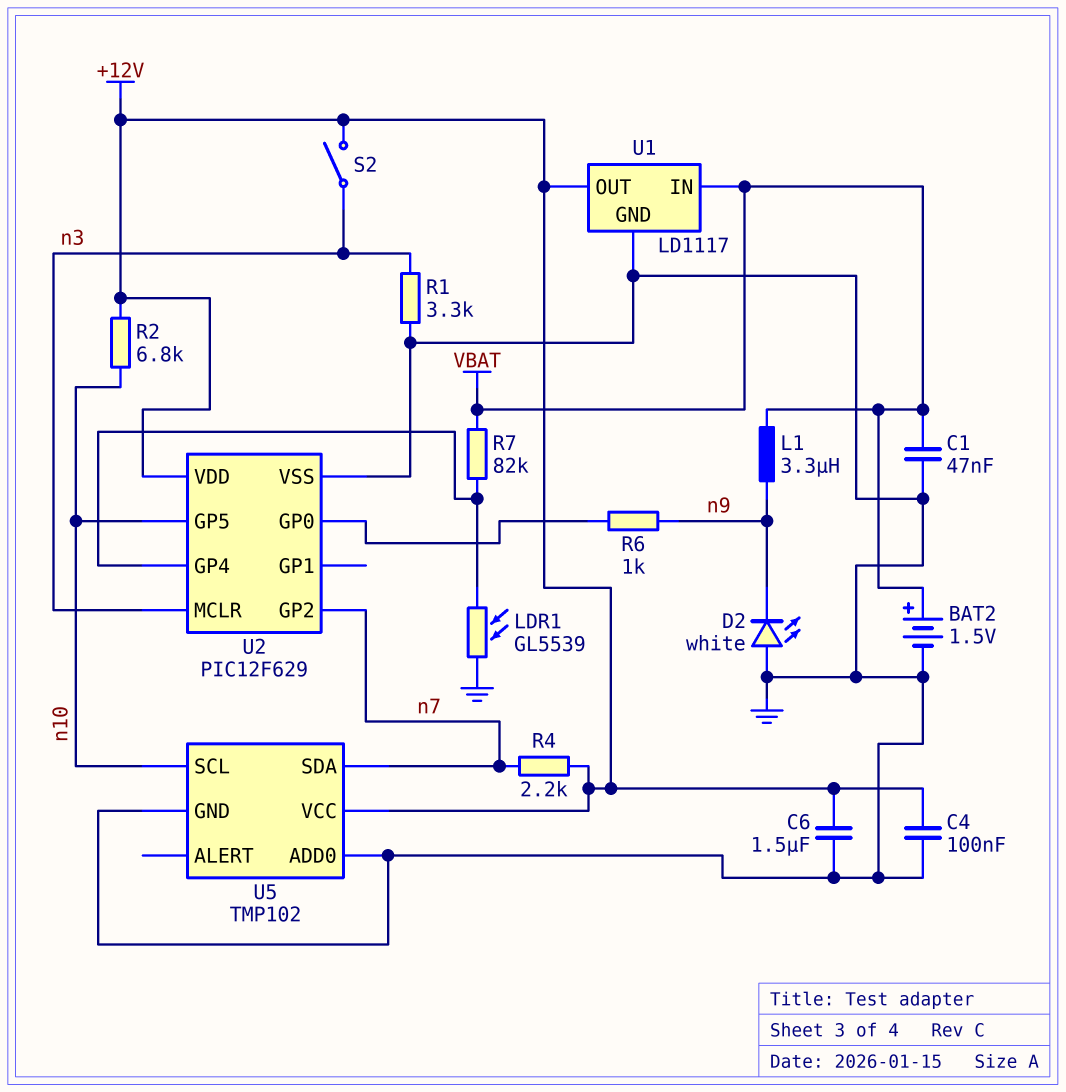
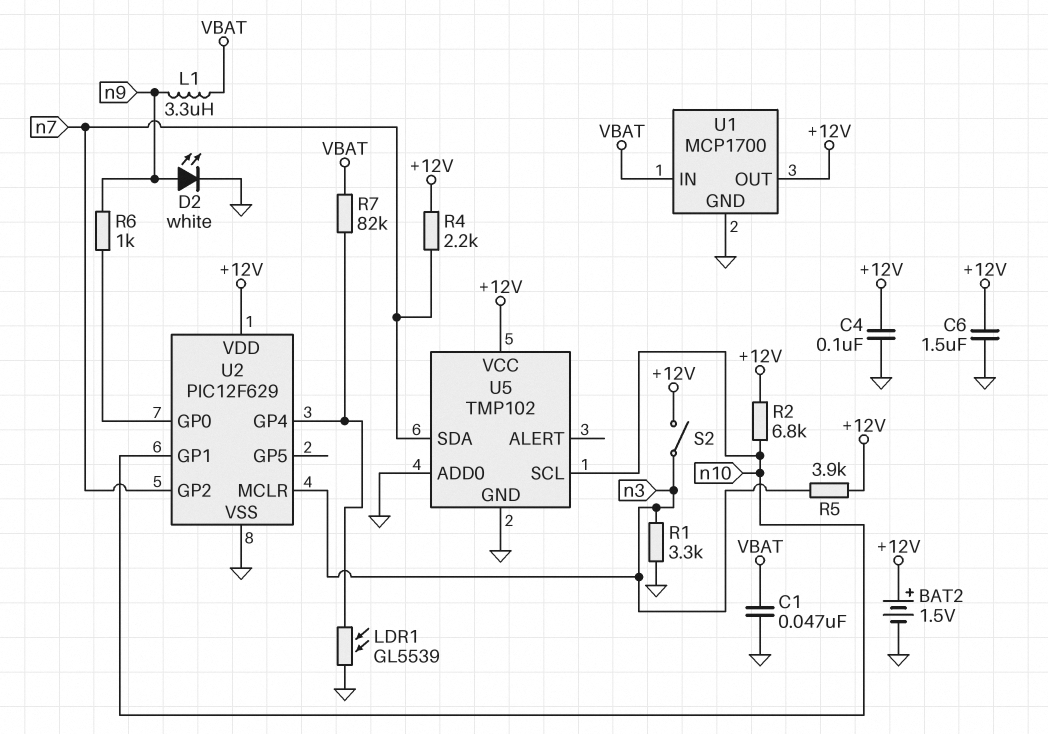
BAT2: 1.5V (plus VBAT, minus GND) -> 1.5V (plus +12V, minus GND)
D2: LED white (A GND, K n9) -> LED white (A n9, K GND)
R5: none -> 3.9k (+12V, n3)
U1: LD1117 -> MCP1700
U2 pin GP1: none -> n10
U2 pin GP5: n10 -> none

